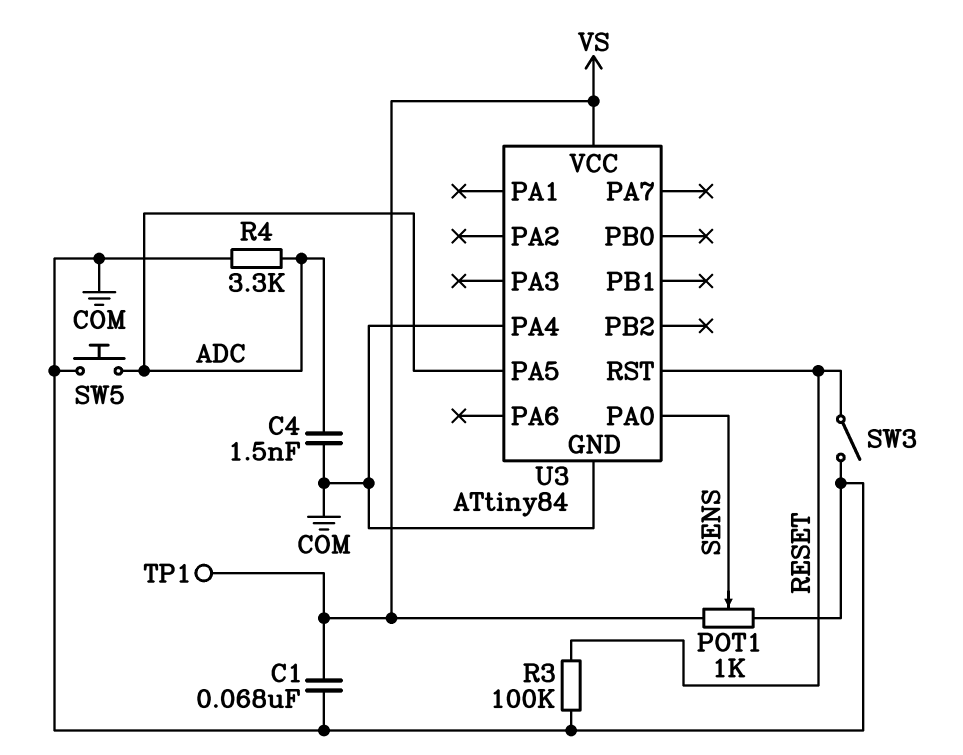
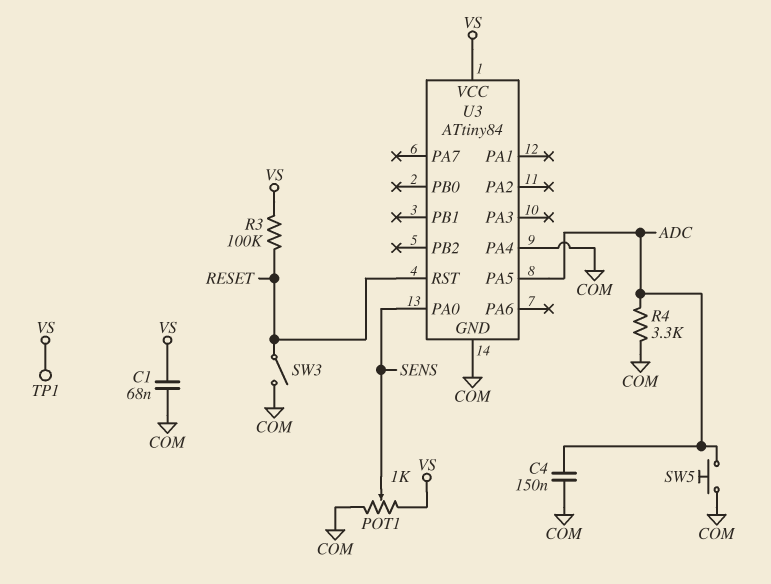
C4: 1.5nF (ADC, COM) -> 150nF (ADC, COM)
R3: 100k (COM, RESET) -> 100k (RESET, VS)

